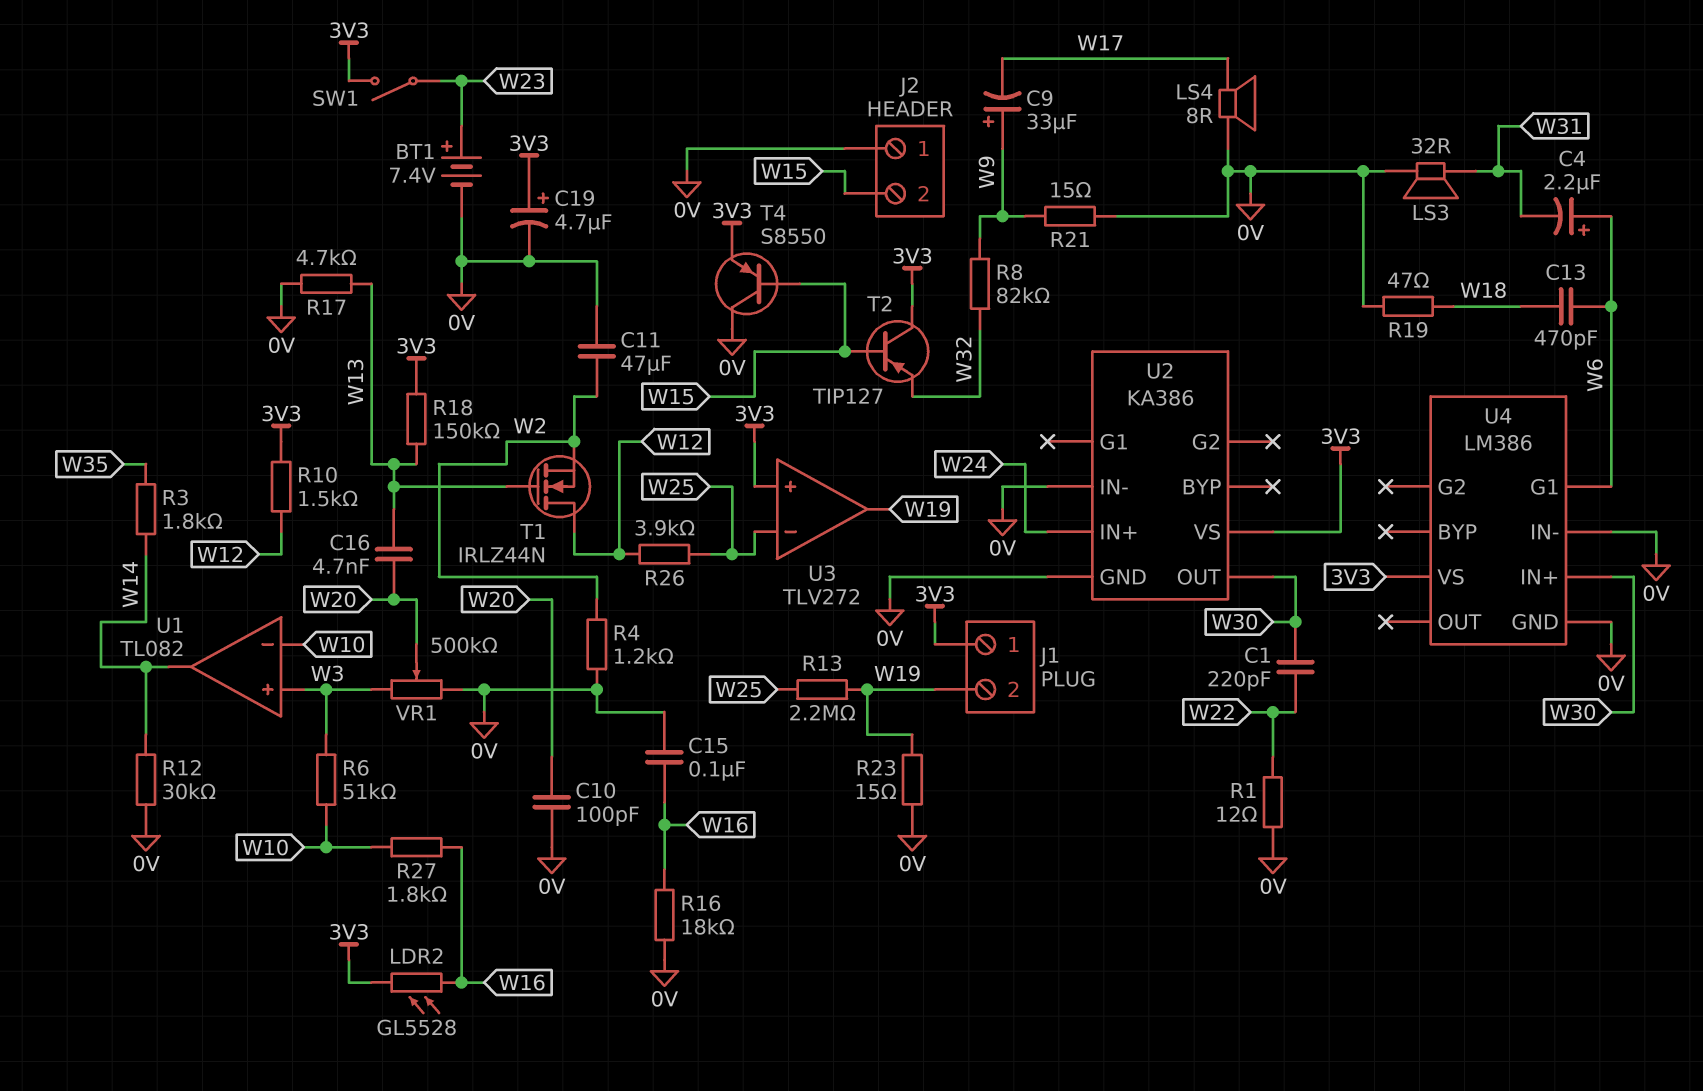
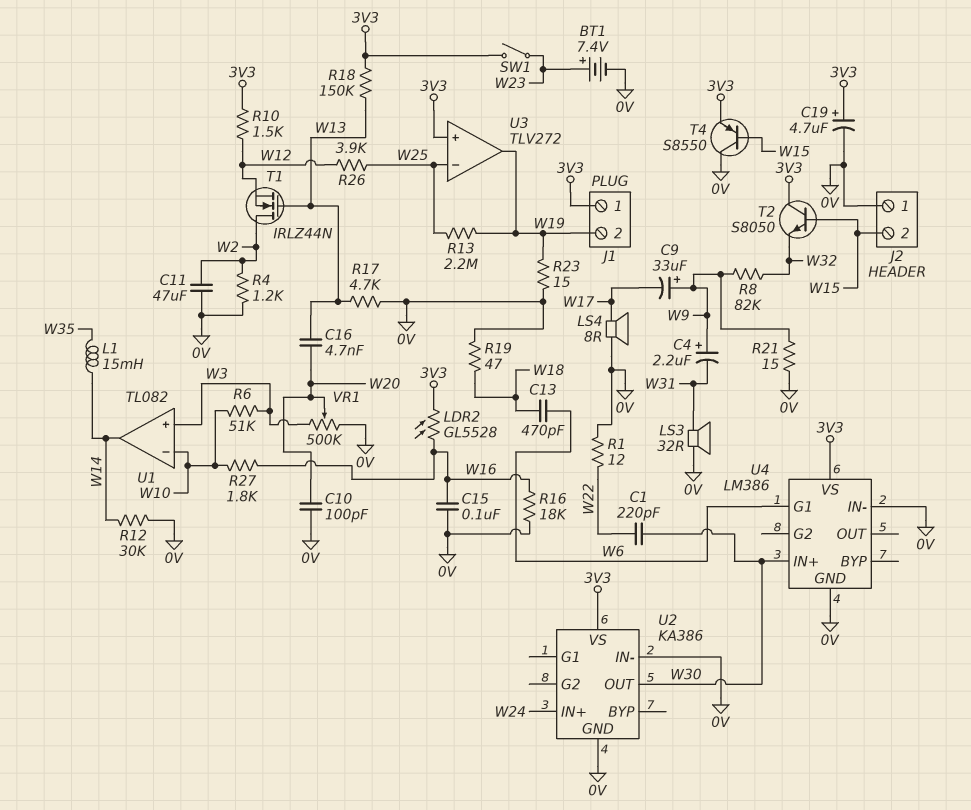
C4: 2.2uF (plus W6, minus W31) -> 2.2uF (plus W9, minus W31)
L1: none -> 15mH (W14, W35)
R3: 1.8k (W14, W35) -> none
T1: NMOS IRLZ44N (G W13, D W12, S W2) -> NMOS IRLZ44N (G W13, D W2, S W12)
T2: PNP TIP127 (B W15, C 3V3, E W32) -> NPN S8050 (B W15, C 3V3, E W32)

